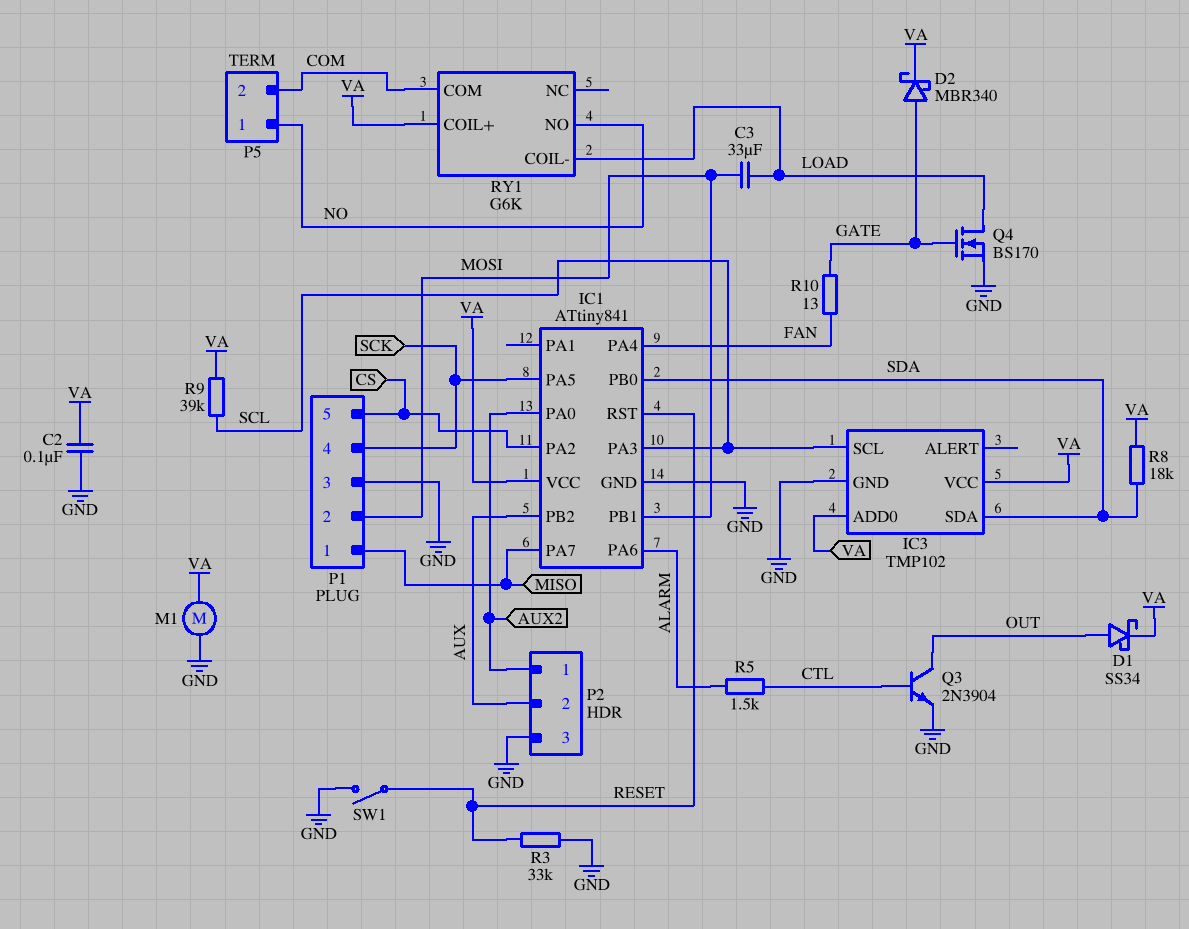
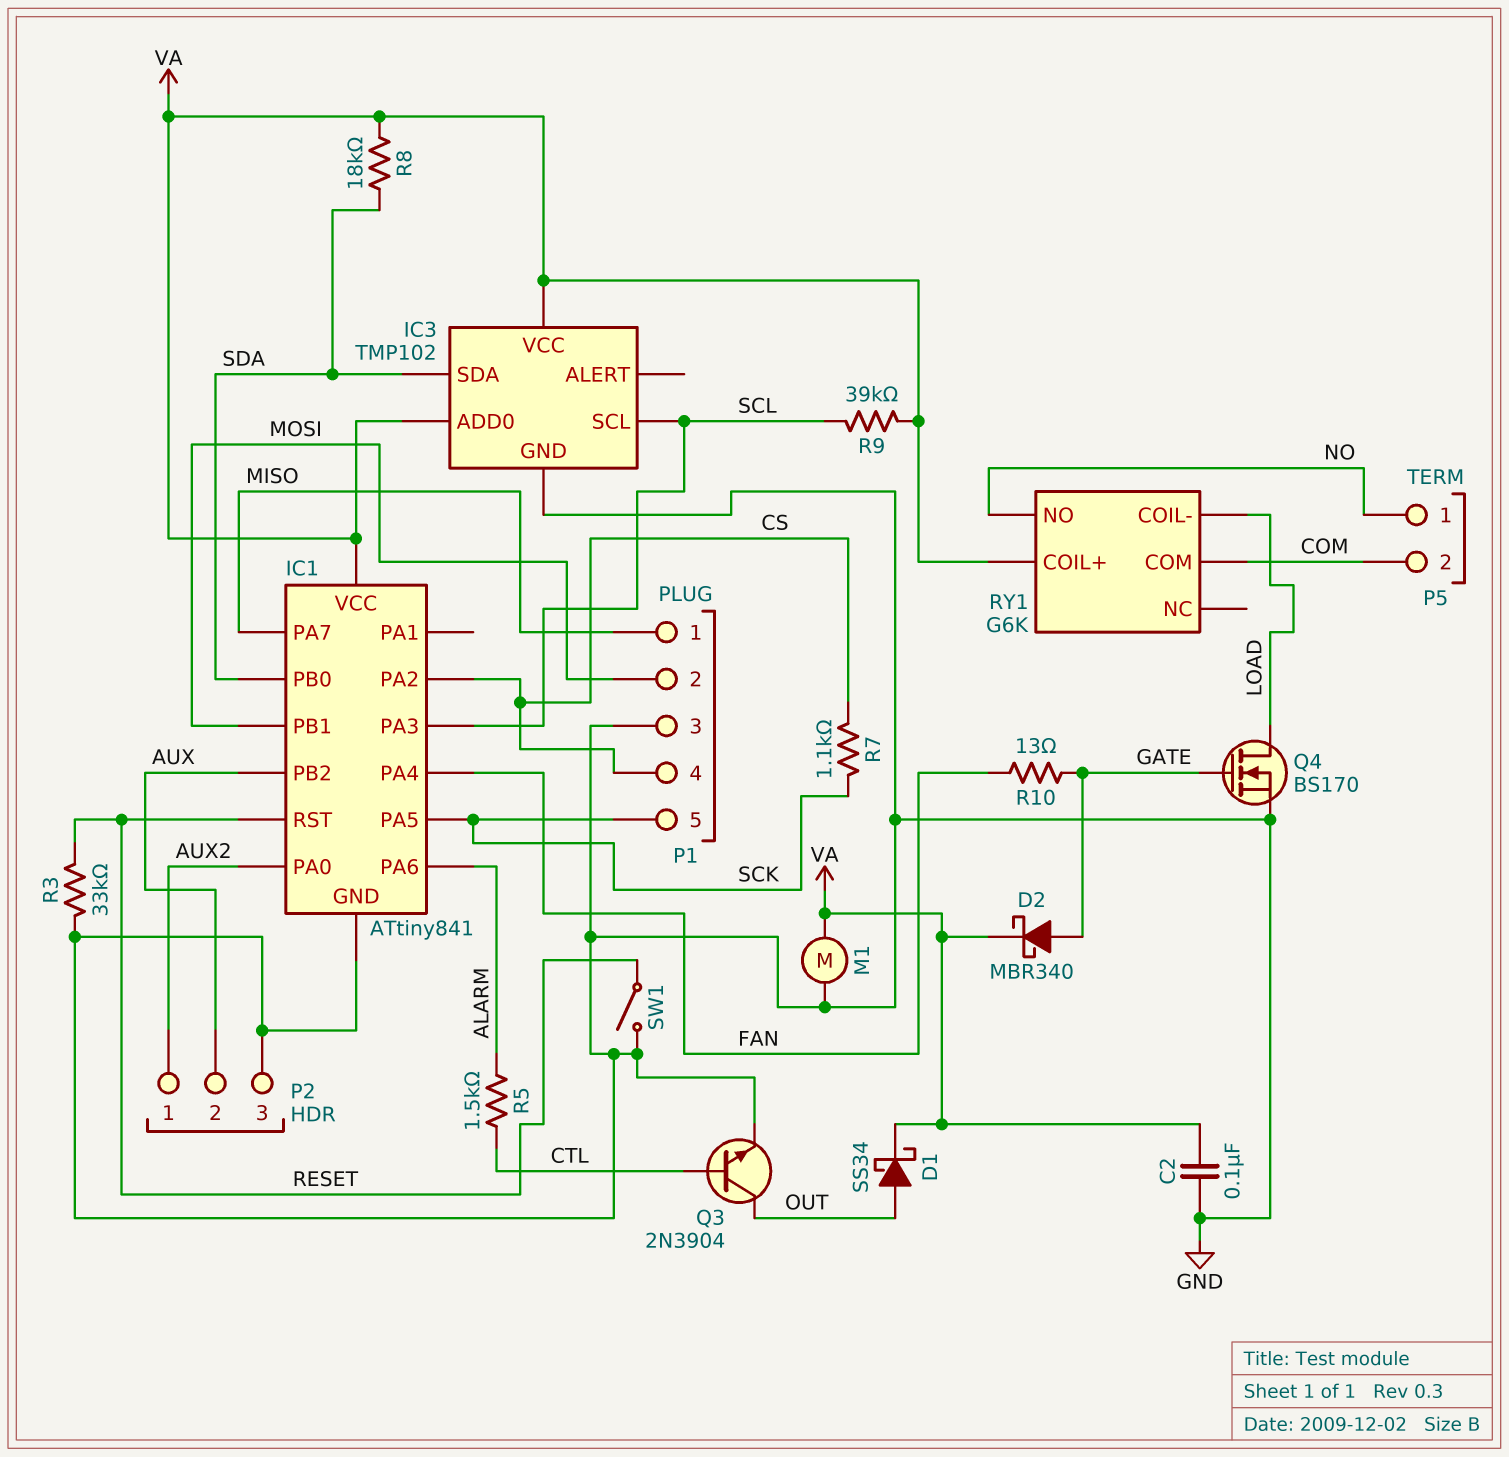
C3: 33uF (LOAD, MOSI) -> none
P1 pin 4: SCK -> CS
P1 pin 5: CS -> SCK
R7: none -> 1.1k (CS, SCK)

